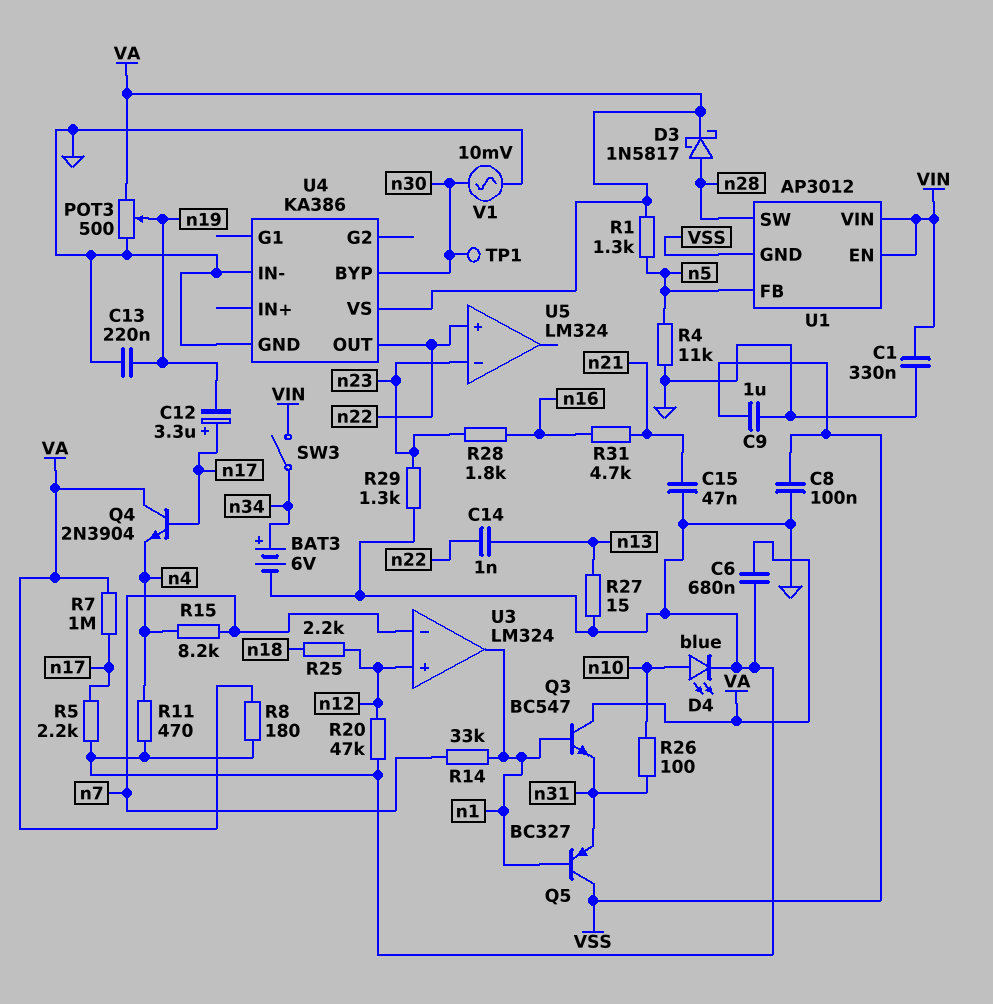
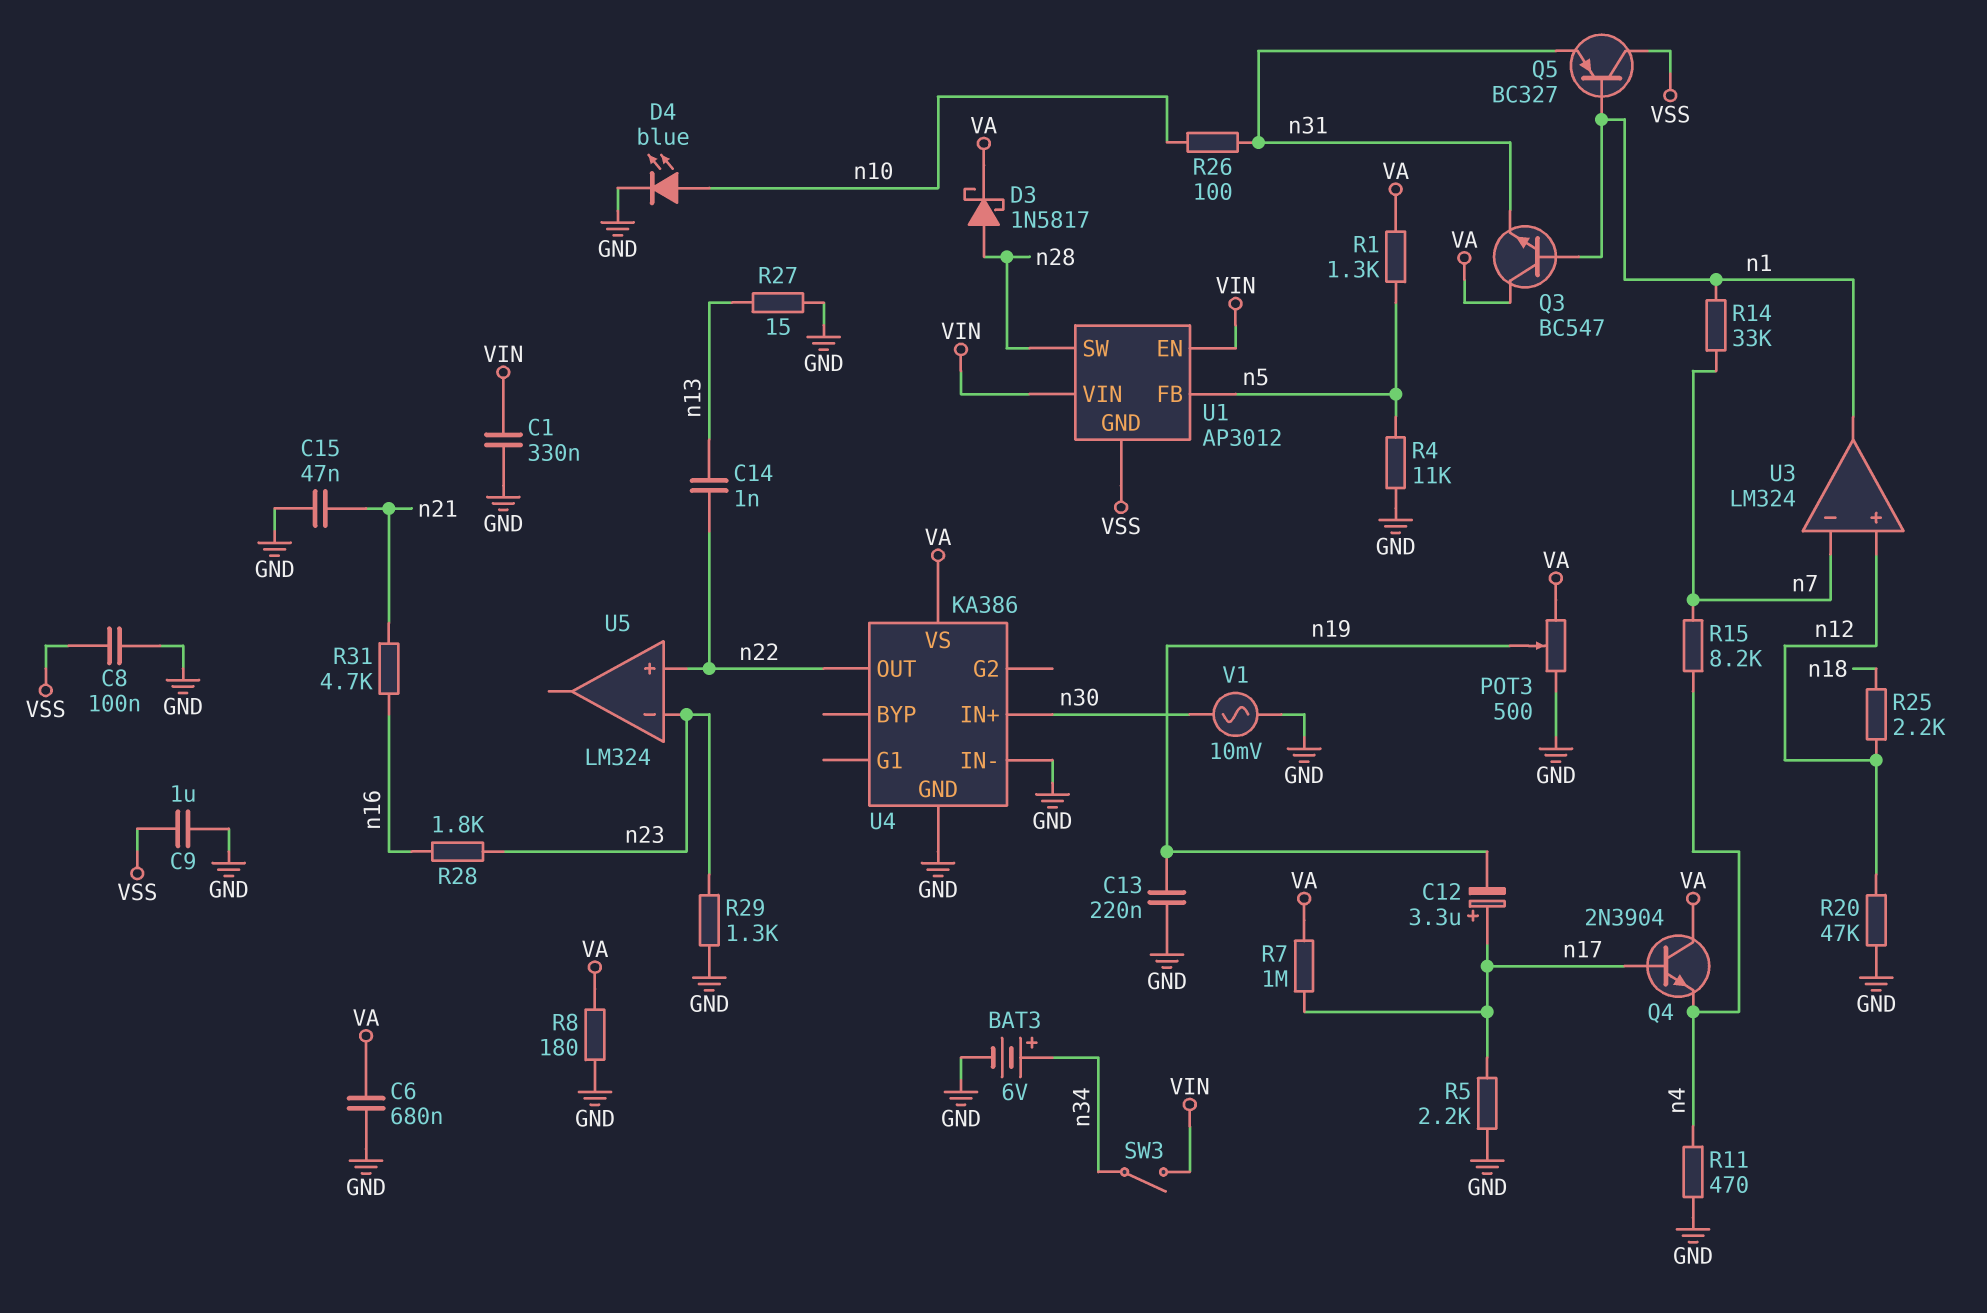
TP1: test point (n30) -> none
U4 pin BYP: n30 -> none
U4 pin IN+: none -> n30

